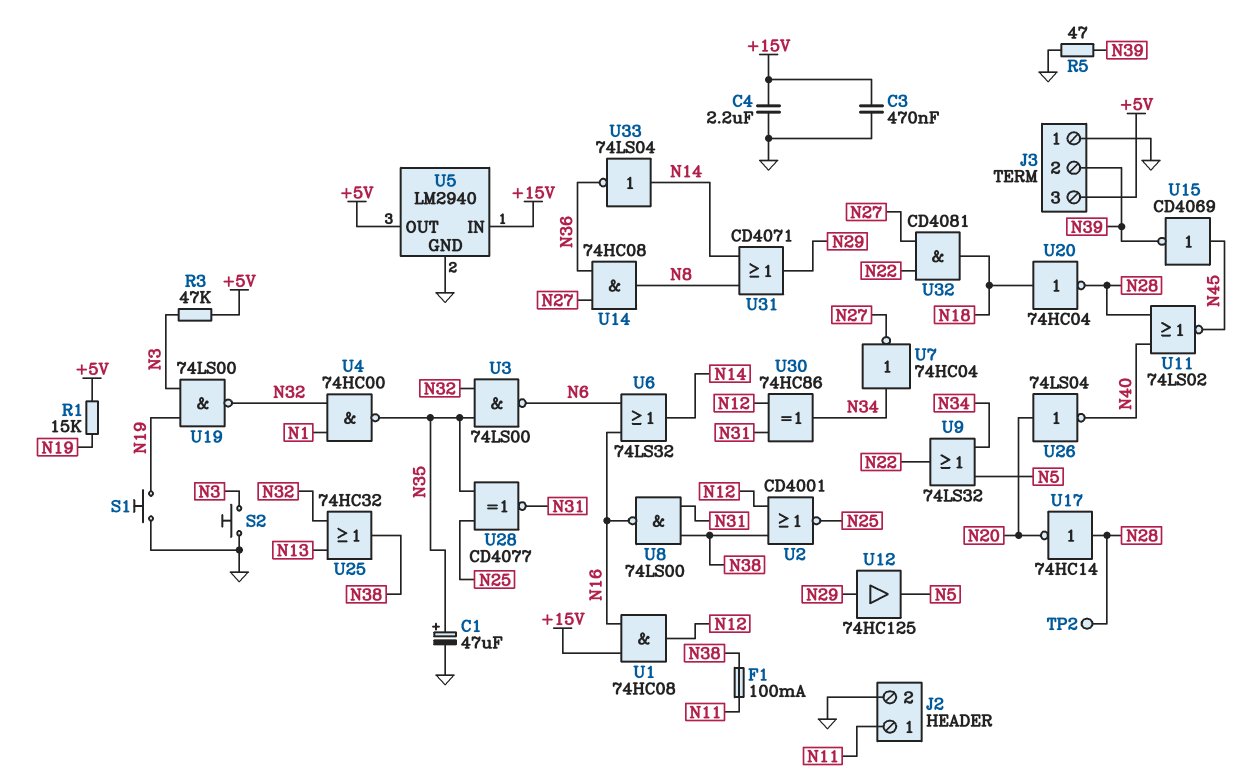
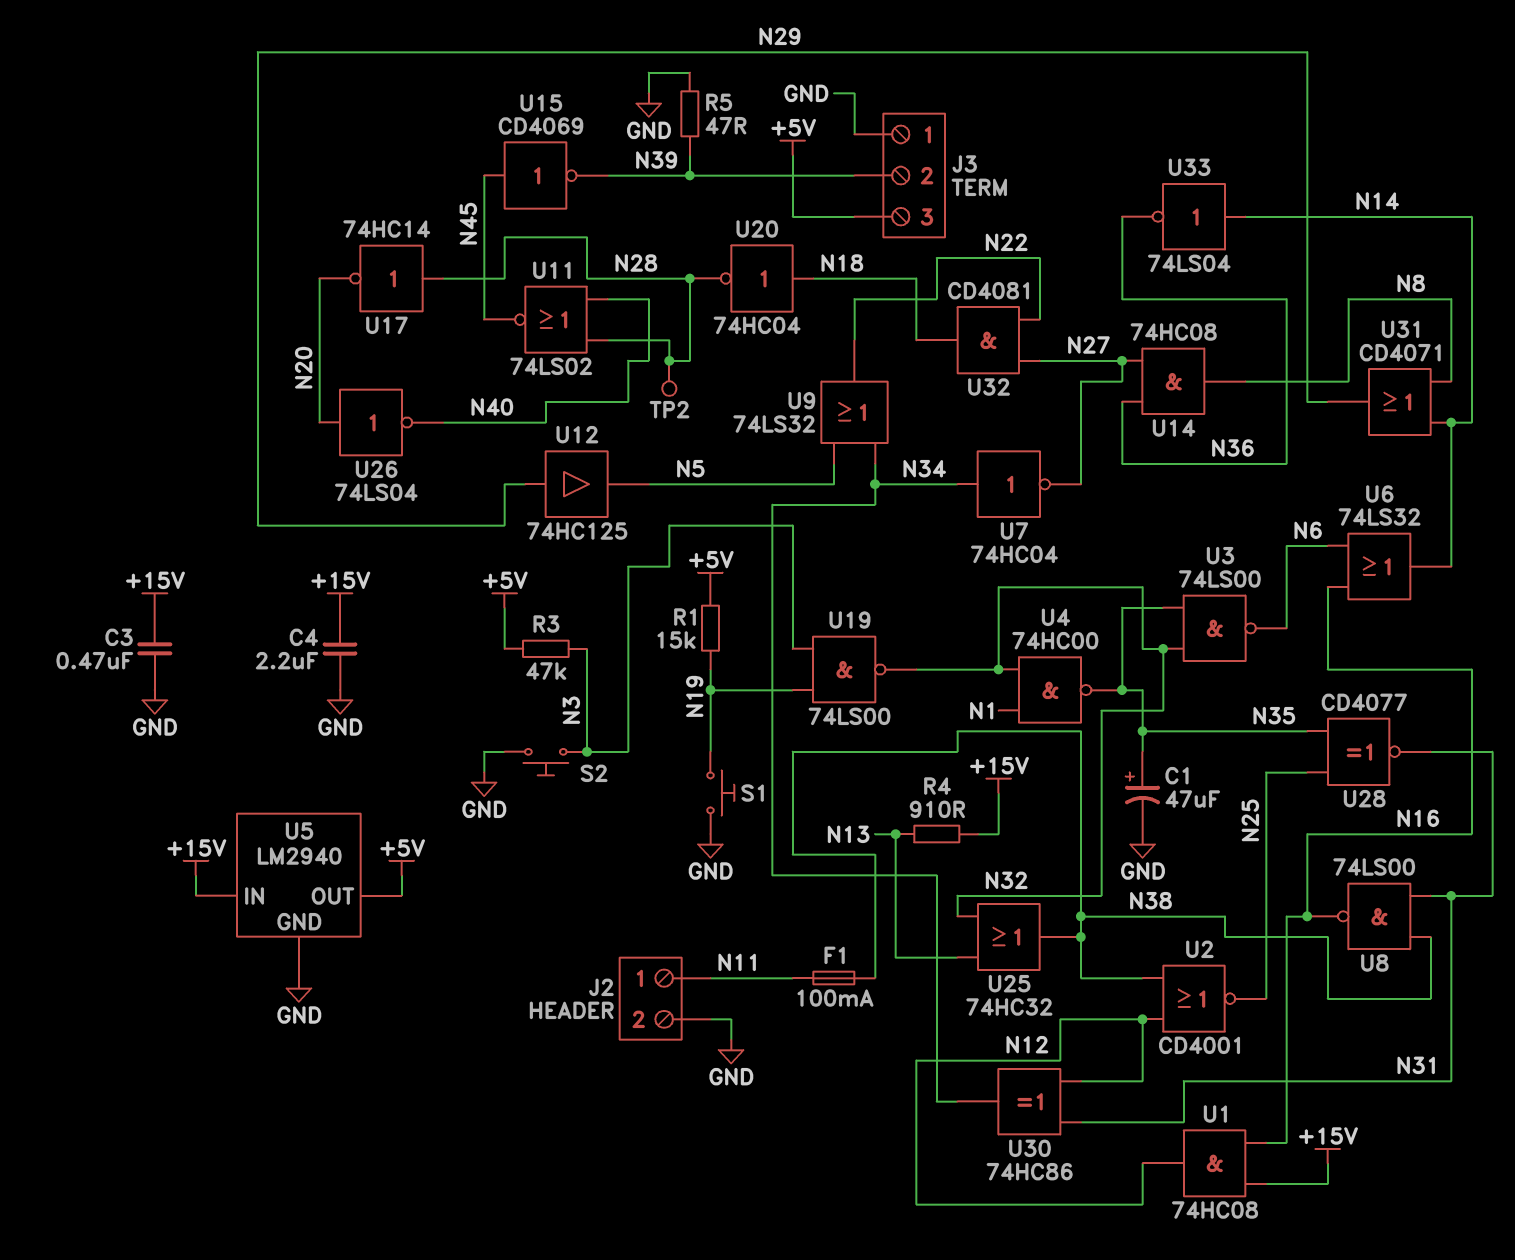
R4: none -> 910 (+15V, N13)

